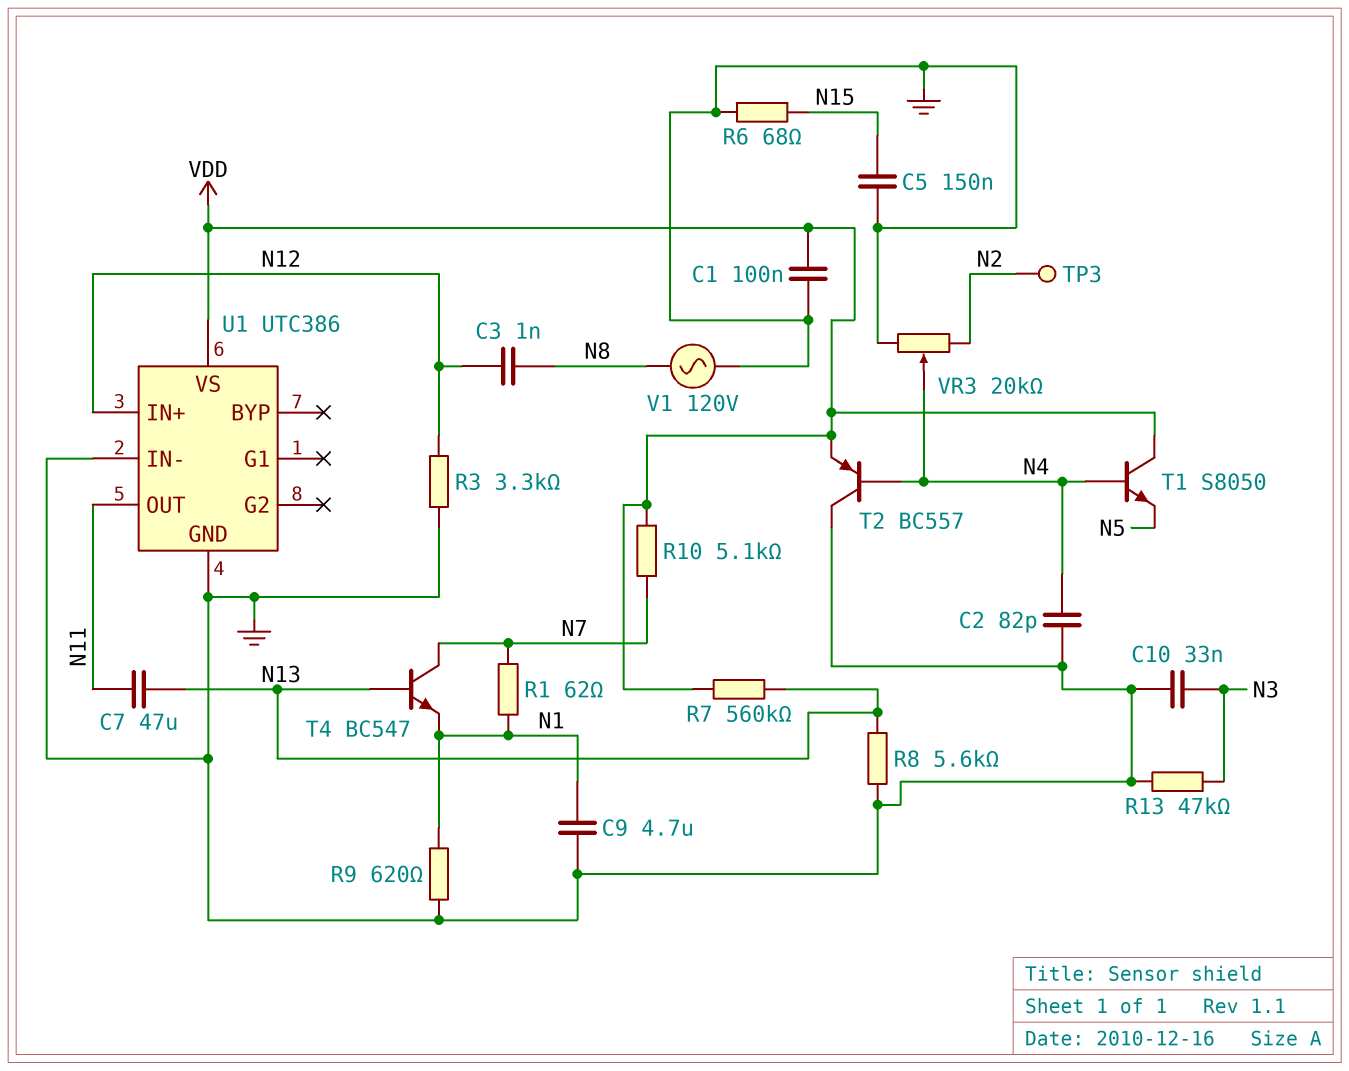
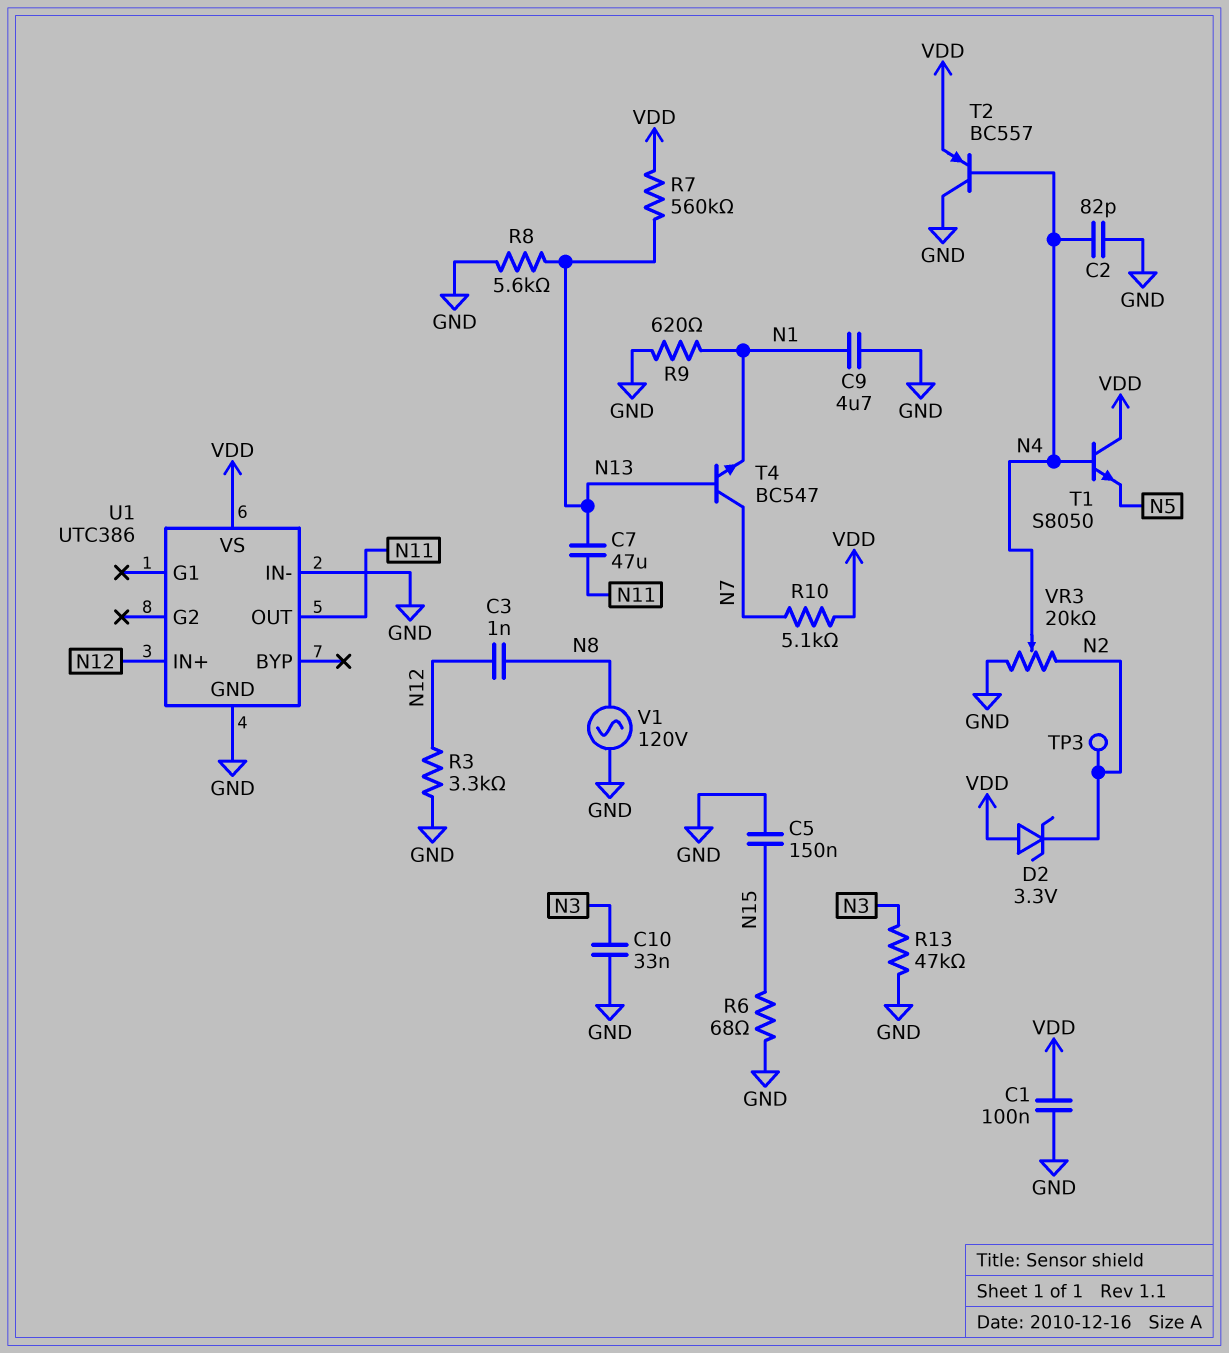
D2: none -> zener 3.3V (A VDD, K N2)
R1: 62 (N1, N7) -> none

